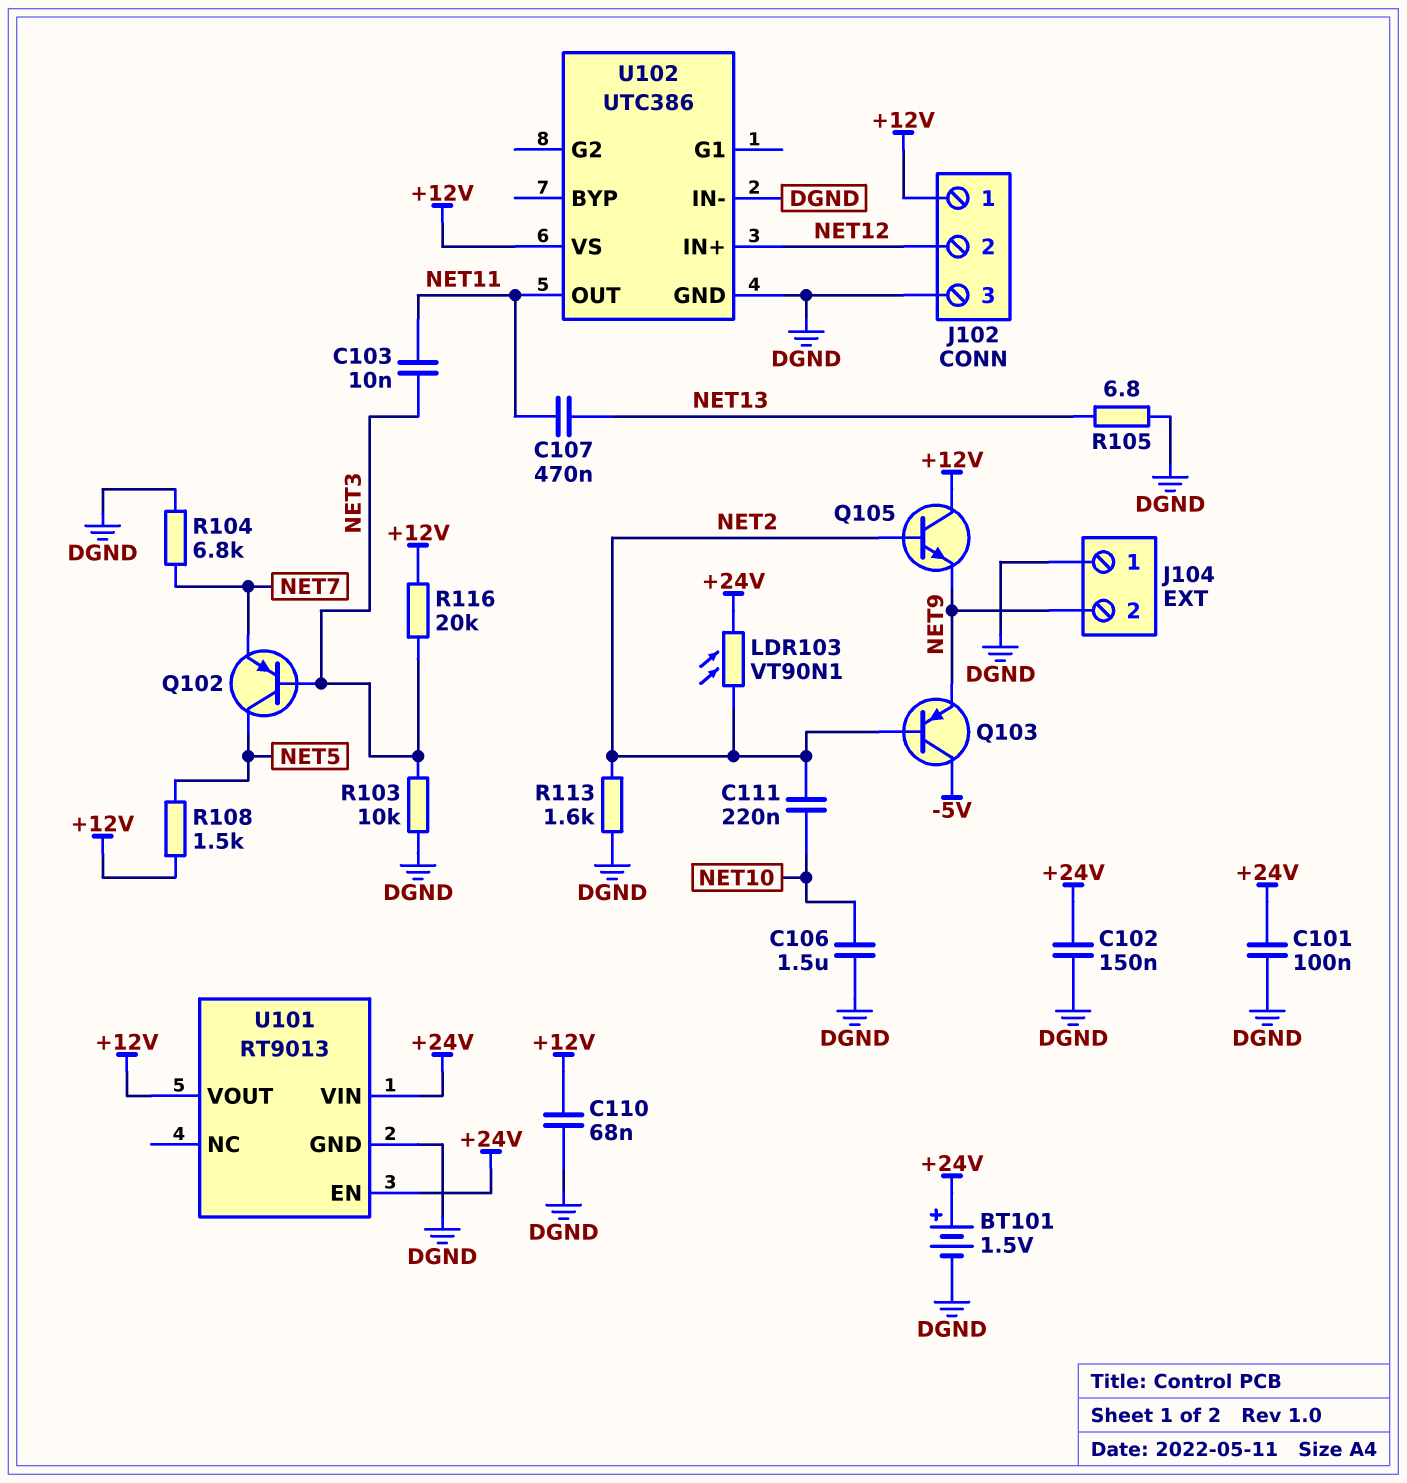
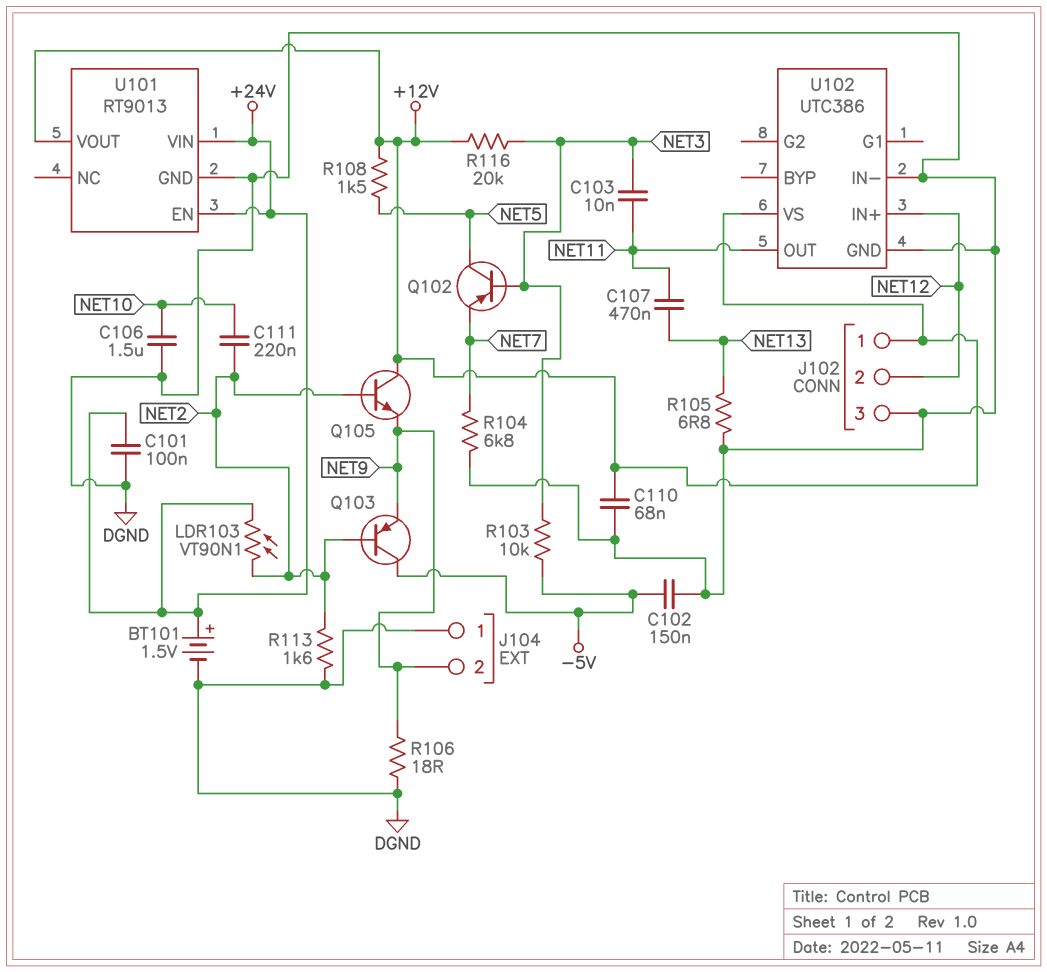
C102: 150nF (+24V, DGND) -> 150nF (-5V, DGND)
R103: 10k (DGND, NET3) -> 10k (-5V, NET3)
R106: none -> 18 (DGND, NET9)

